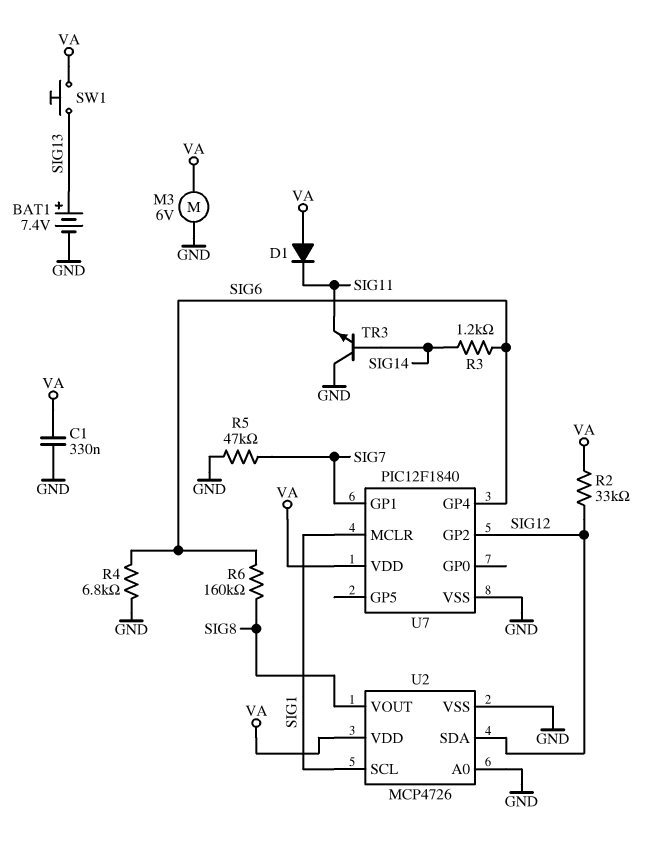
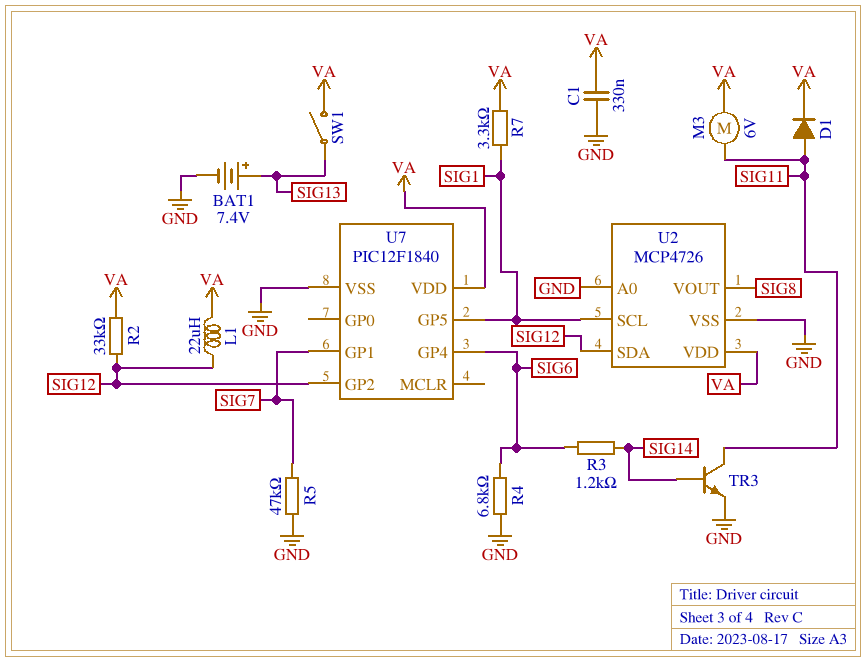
D1: diode (A VA, K SIG11) -> diode (A SIG11, K VA)
L1: none -> 22uH (SIG12, VA)
M3: motor 6V (GND, VA) -> motor 6V (SIG11, VA)
R6: 160k (SIG6, SIG8) -> none
R7: none -> 3.3k (SIG1, VA)
SW1: button (SIG13, VA) -> switch (SIG13, VA)
TR3: NPN (B SIG14, C GND, E SIG11) -> NPN (B SIG14, C SIG11, E GND)
U7 pin GP5: none -> SIG1
U7 pin MCLR: SIG1 -> none

